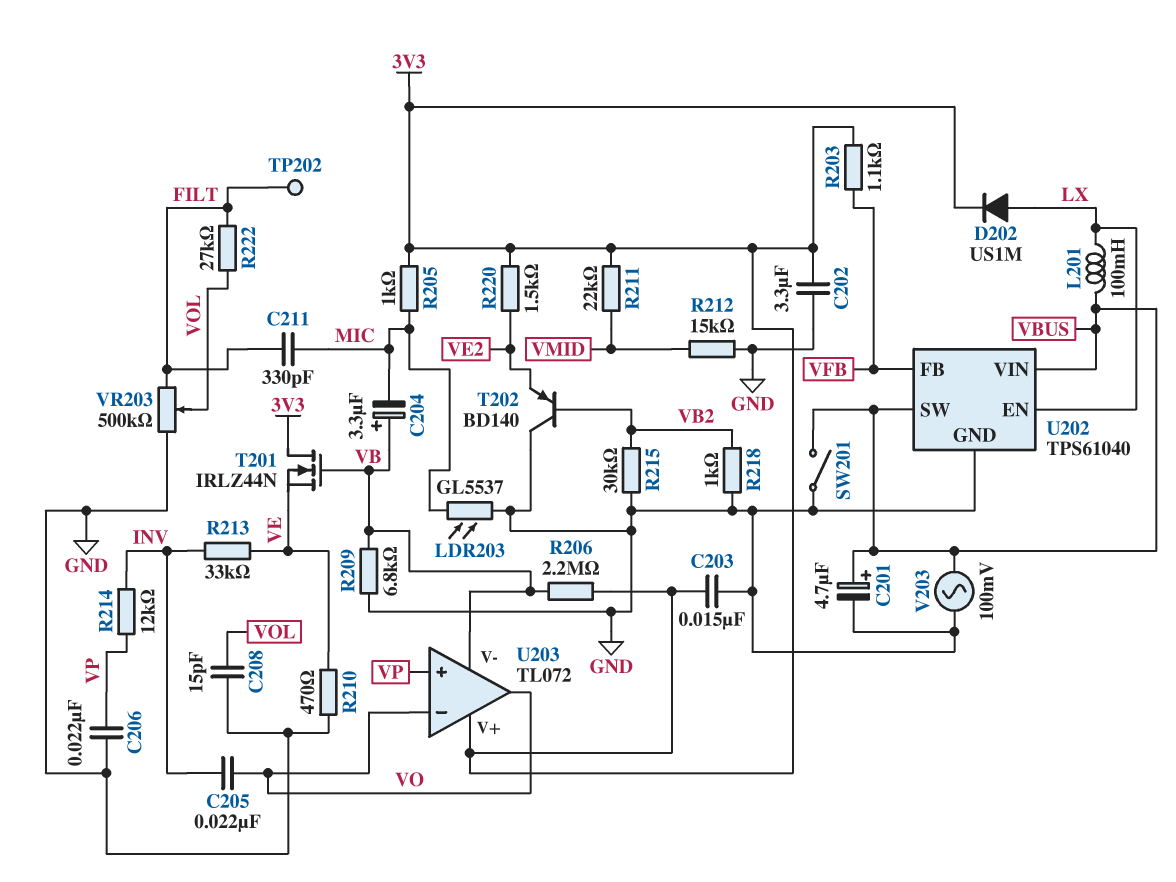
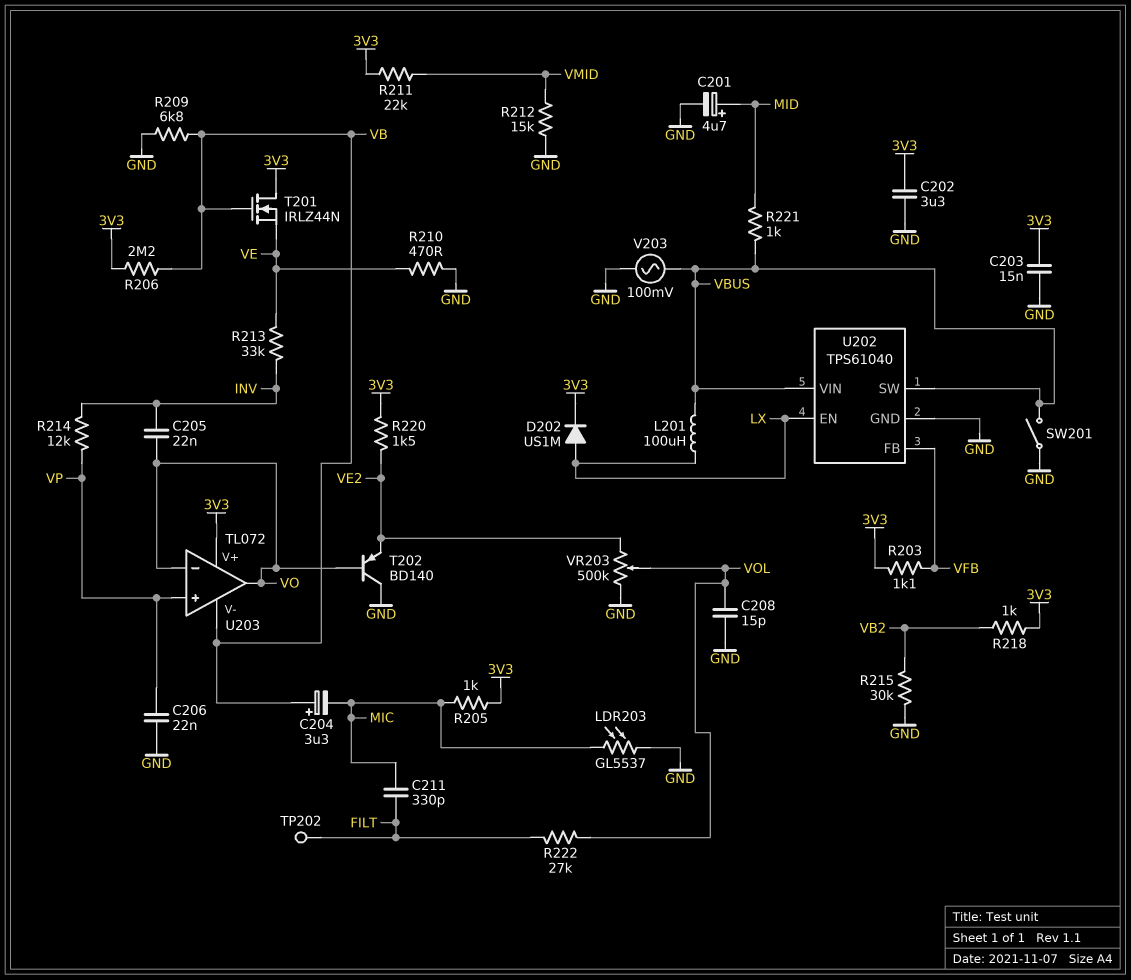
C201: 4.7uF (plus VBUS, minus GND) -> 4.7uF (plus MID, minus GND)
L201: 100mH (LX, VBUS) -> 100uH (LX, VBUS)
R218: 1k (GND, VB2) -> 1k (3V3, VB2)
R221: none -> 1k (MID, VBUS)
T202: PNP BD140 (B VB2, C GND, E VE2) -> PNP BD140 (B VO, C GND, E VE2)
VR203: 500k (FILT, GND, wiper VOL) -> 500k (GND, VE2, wiper VOL)

